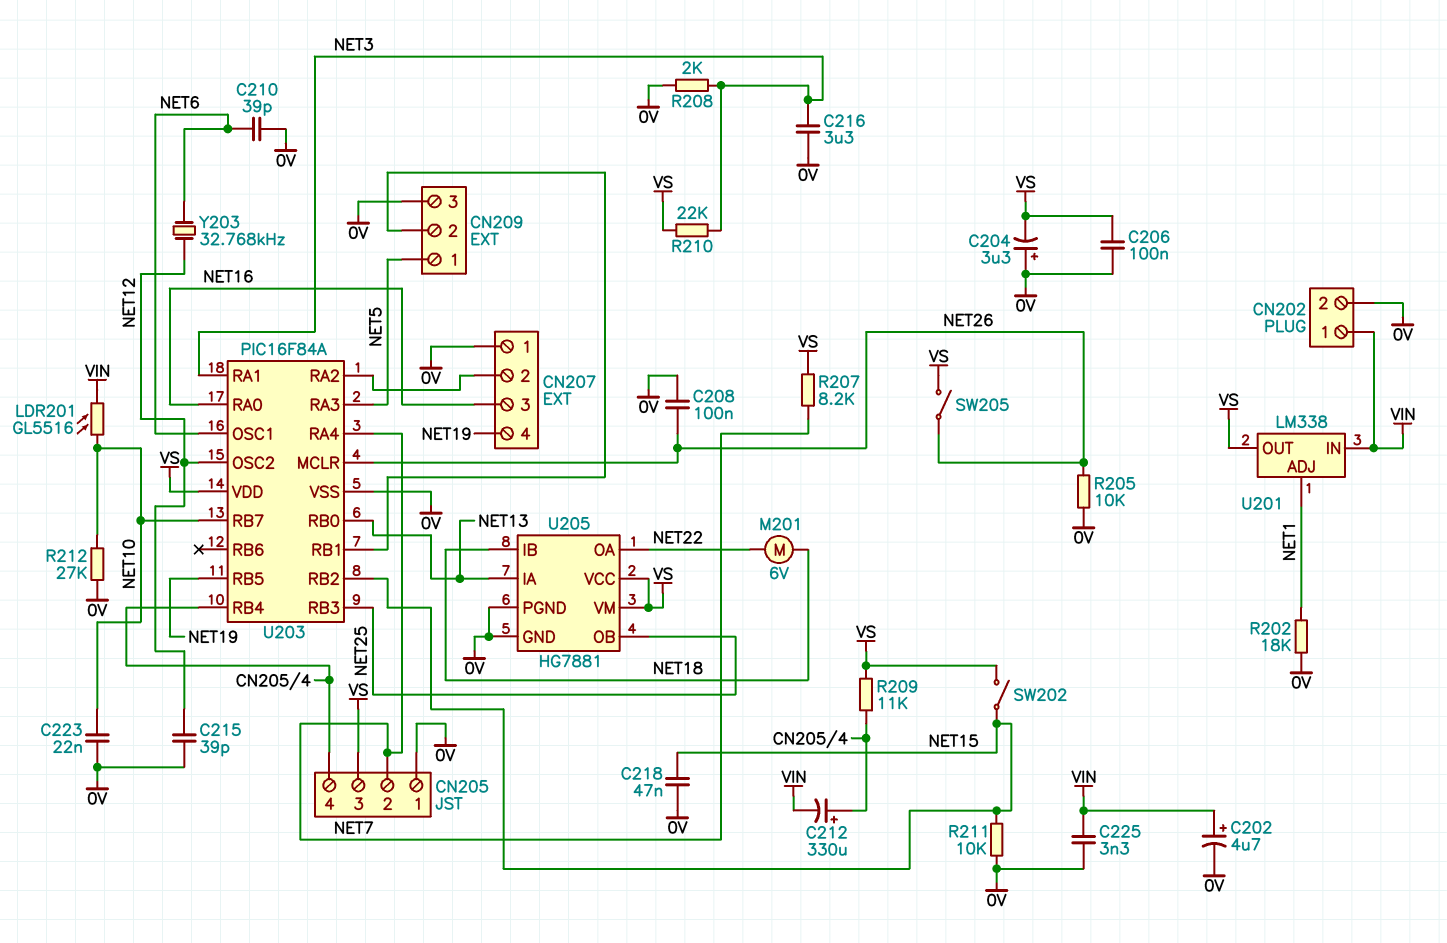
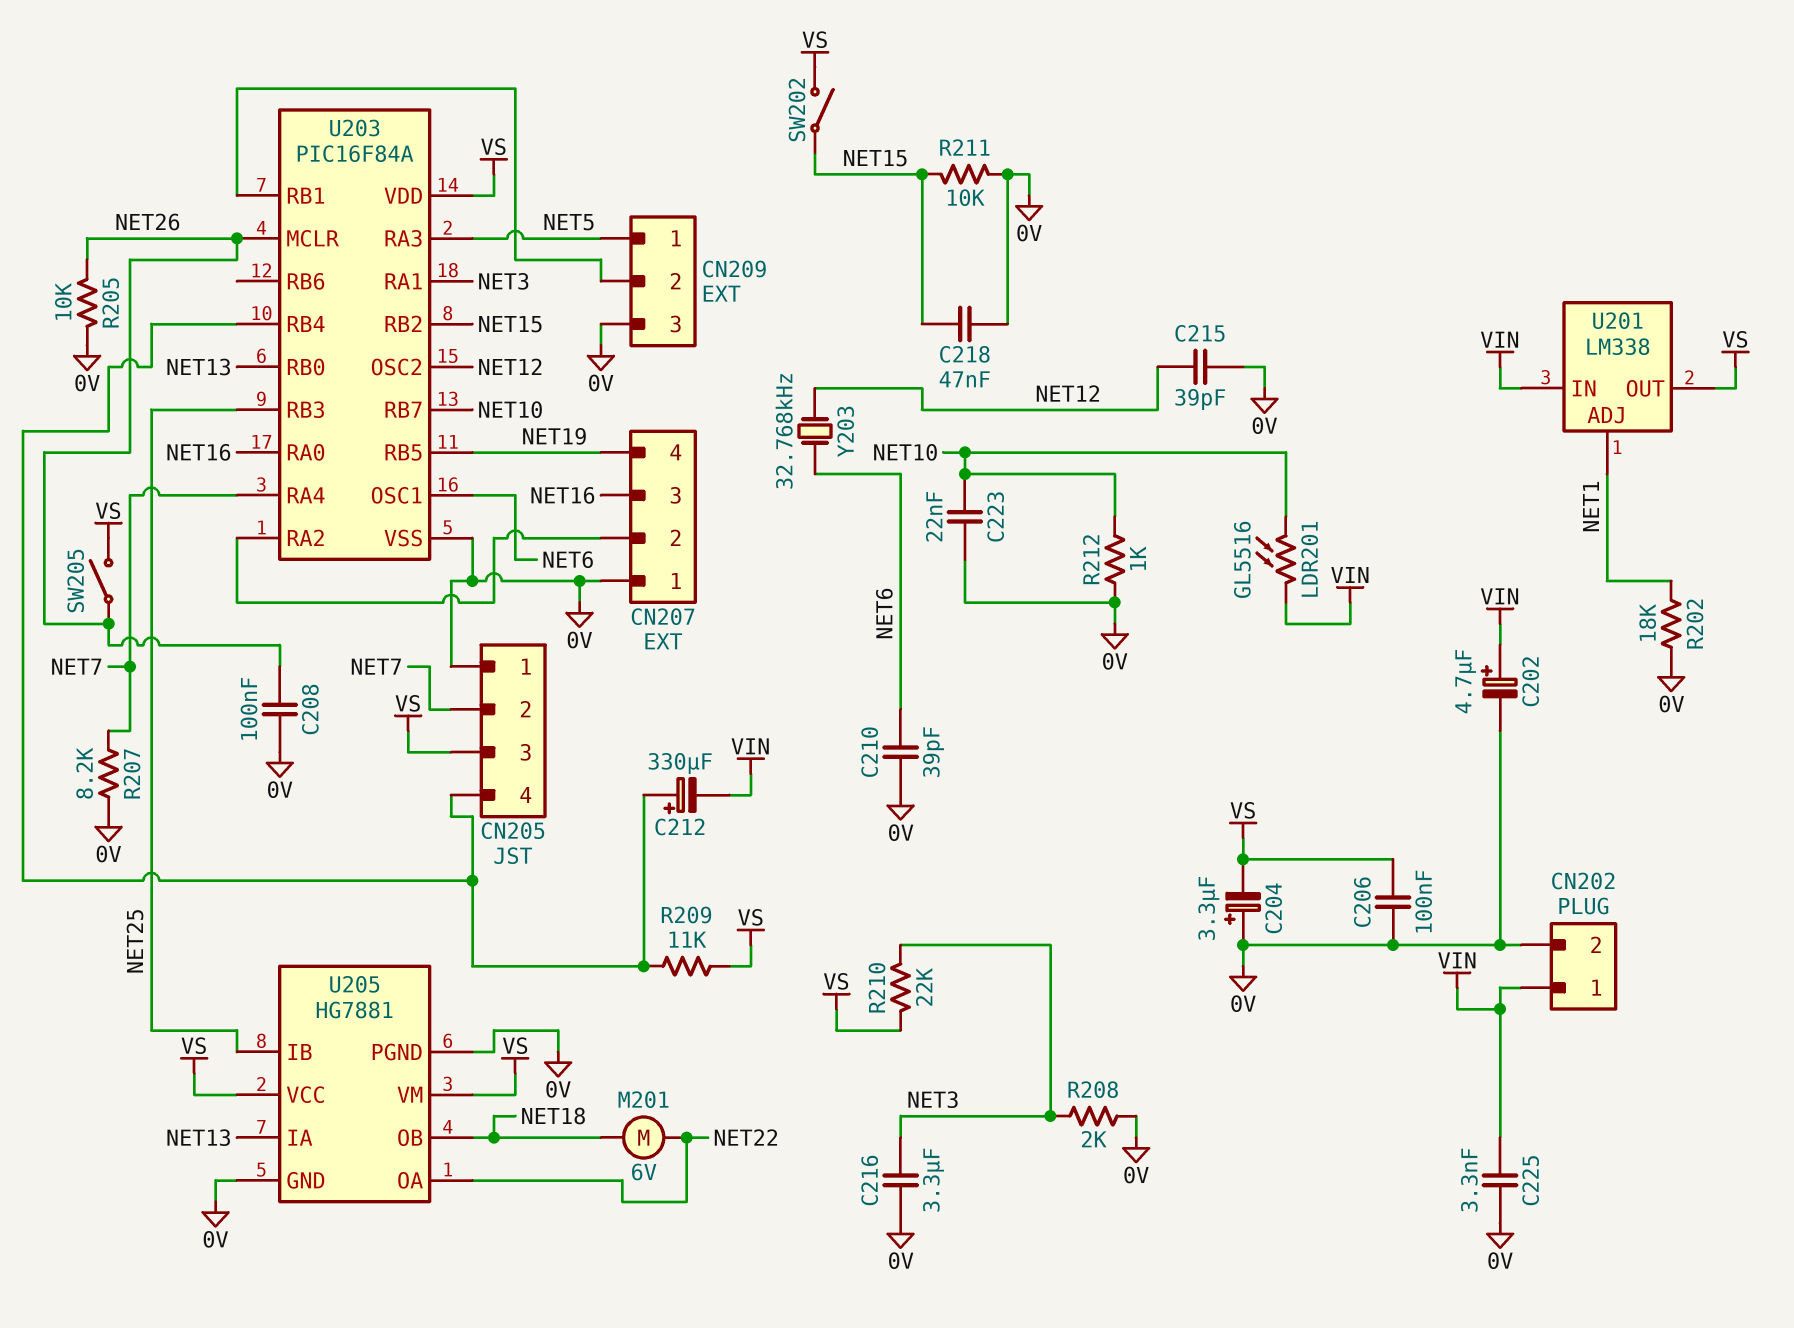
R207: 8.2k (NET7, VS) -> 8.2k (0V, NET7)
R212: 27k (0V, NET10) -> 1k (0V, NET10)
U205 pin IB: NET18 -> NET25
U205 pin OB: NET25 -> NET18

